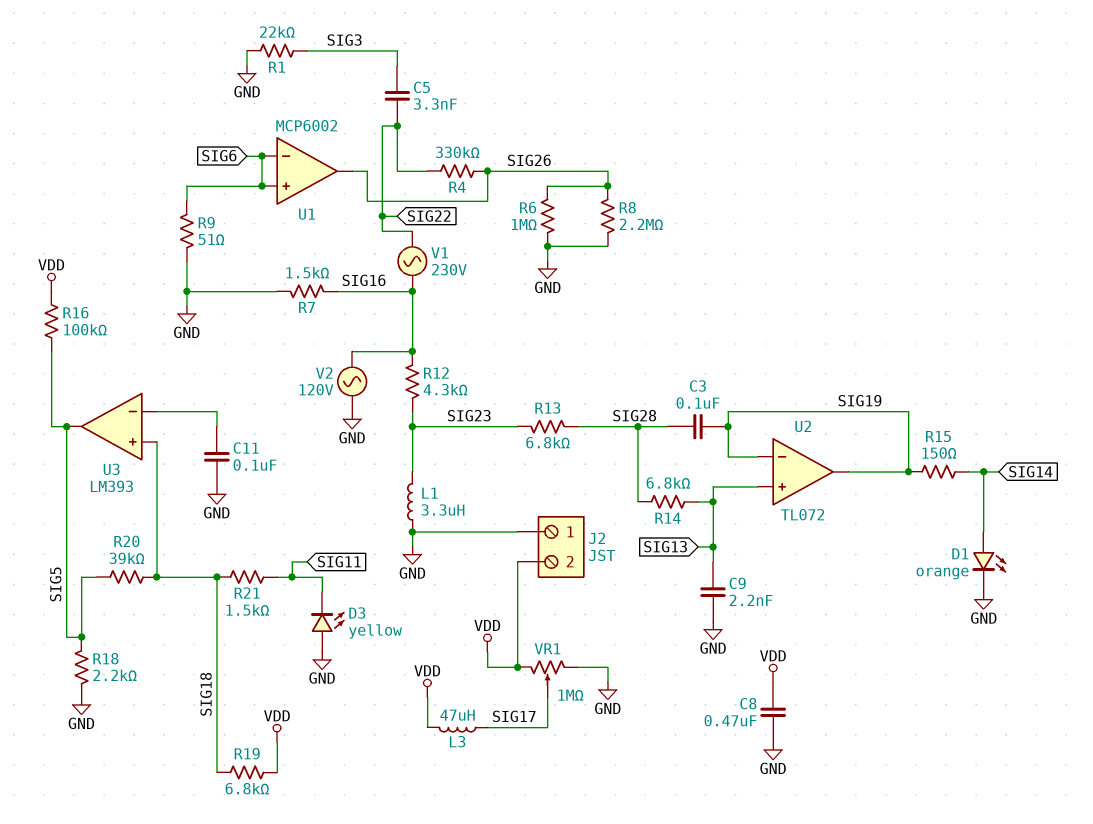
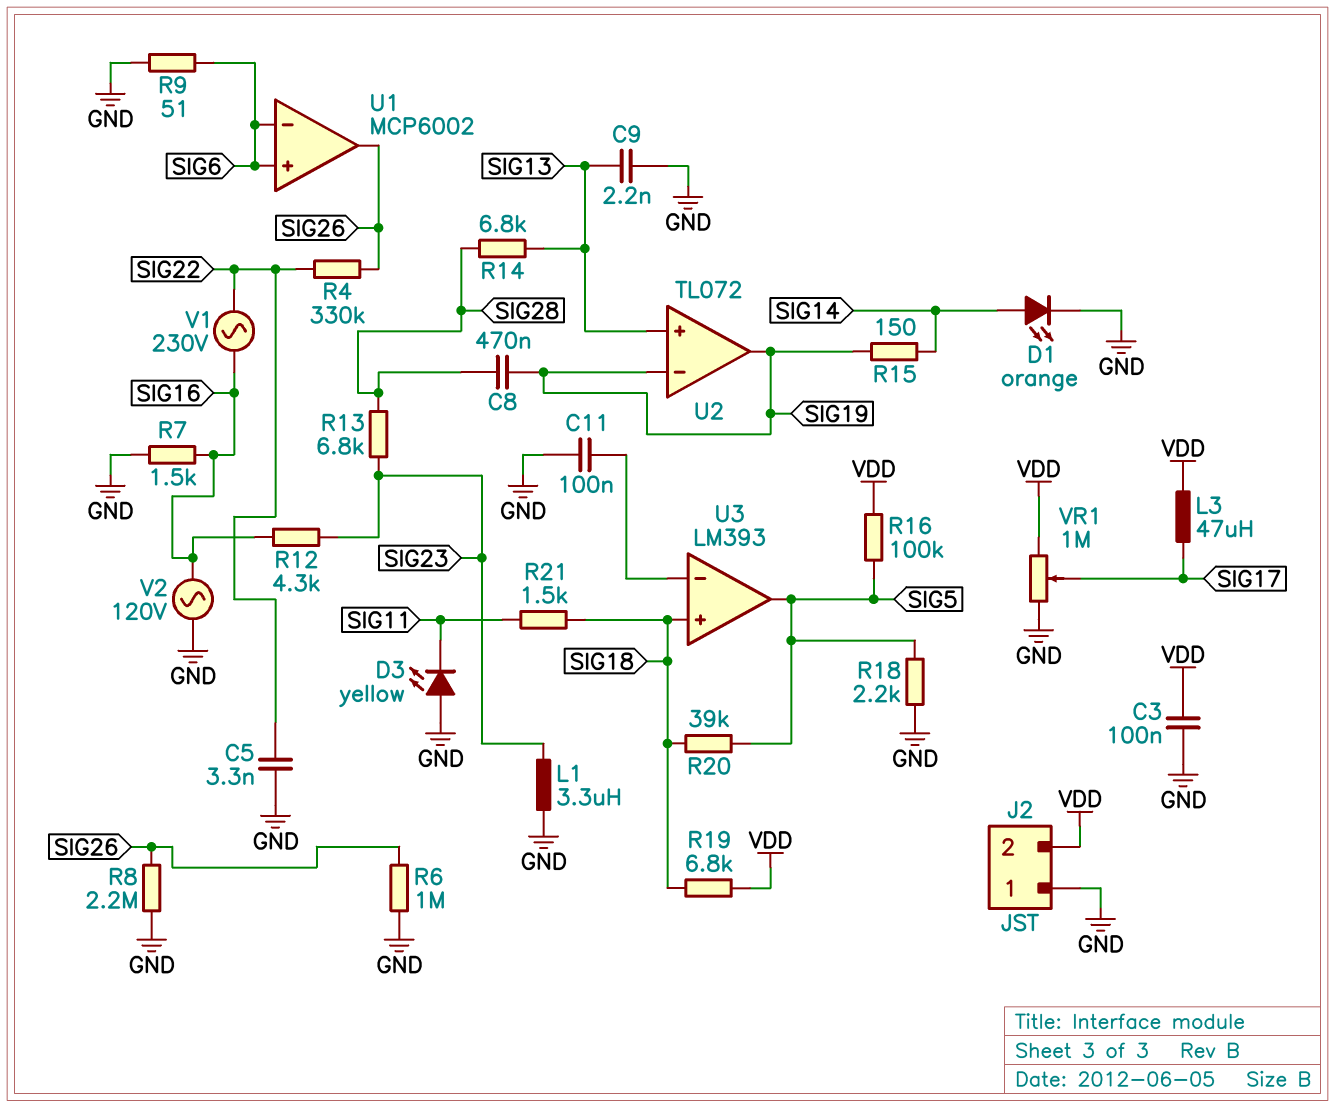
C3: 100nF (SIG19, SIG28) -> 100nF (GND, VDD)
C5: 3.3nF (SIG3, SIG22) -> 3.3nF (GND, SIG22)
C8: 470nF (GND, VDD) -> 470nF (SIG19, SIG28)
R1: 22k (GND, SIG3) -> none

